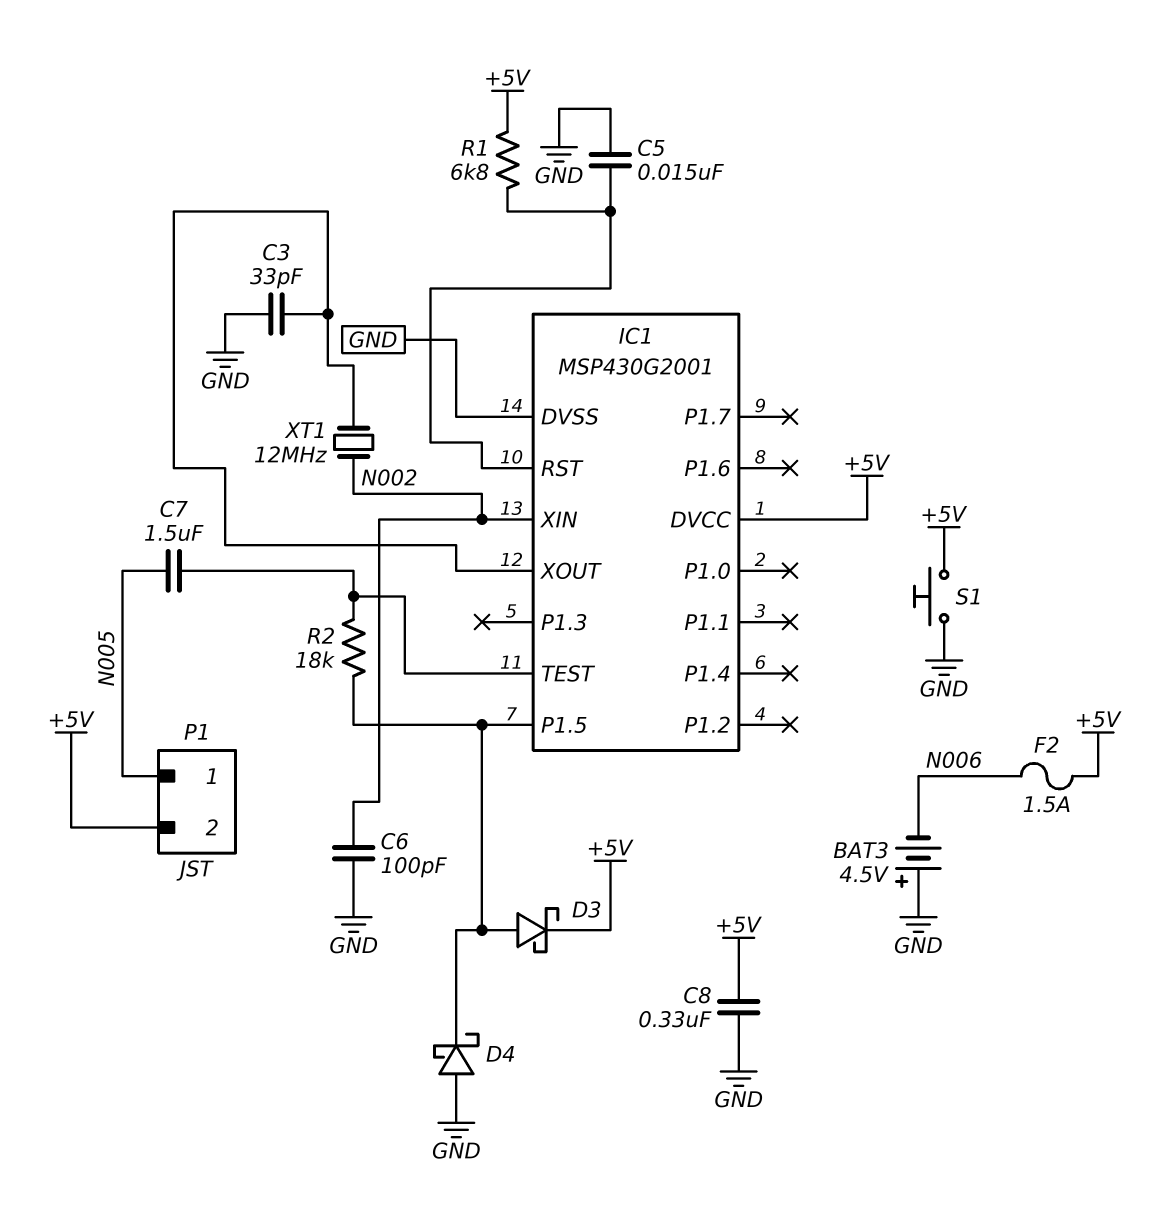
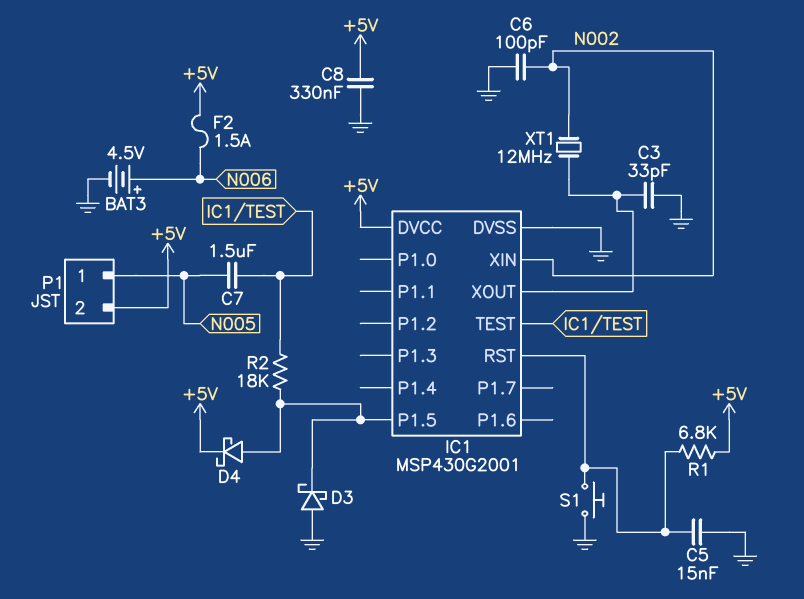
BAT3: 4.5V (plus GND, minus N006) -> 4.5V (plus N006, minus GND)
D3: schottky (A IC1/P1.5, K +5V) -> schottky (A GND, K IC1/P1.5)
D4: schottky (A GND, K IC1/P1.5) -> schottky (A IC1/P1.5, K +5V)
S1: button (+5V, GND) -> button (GND, IC1/RST)

